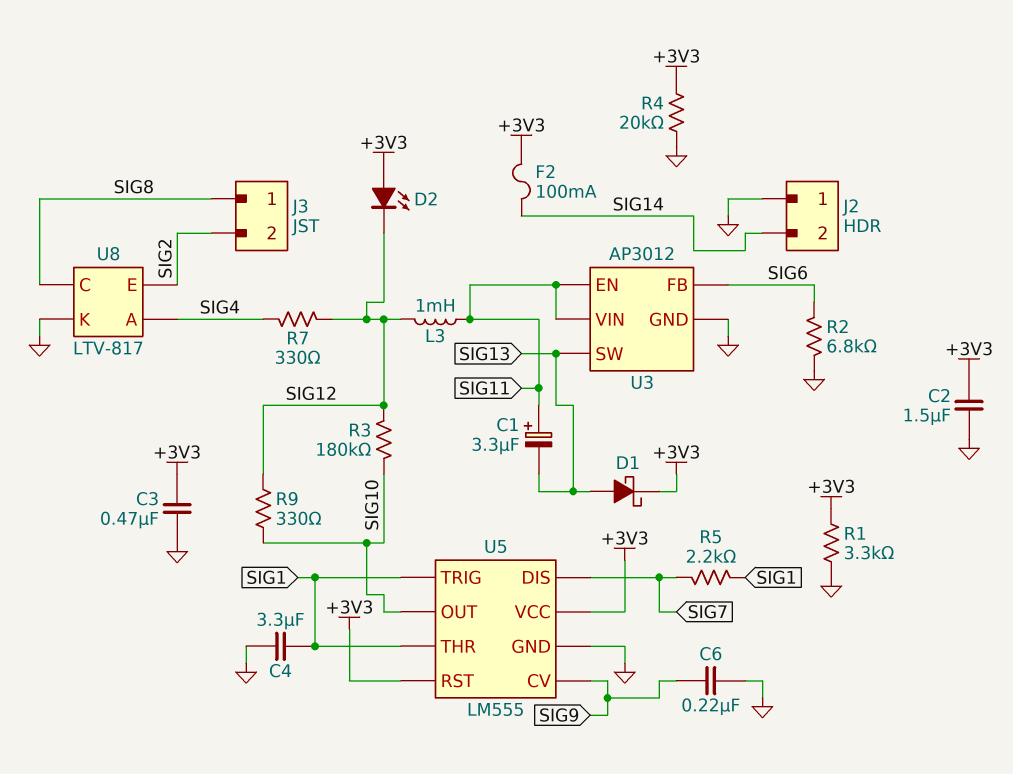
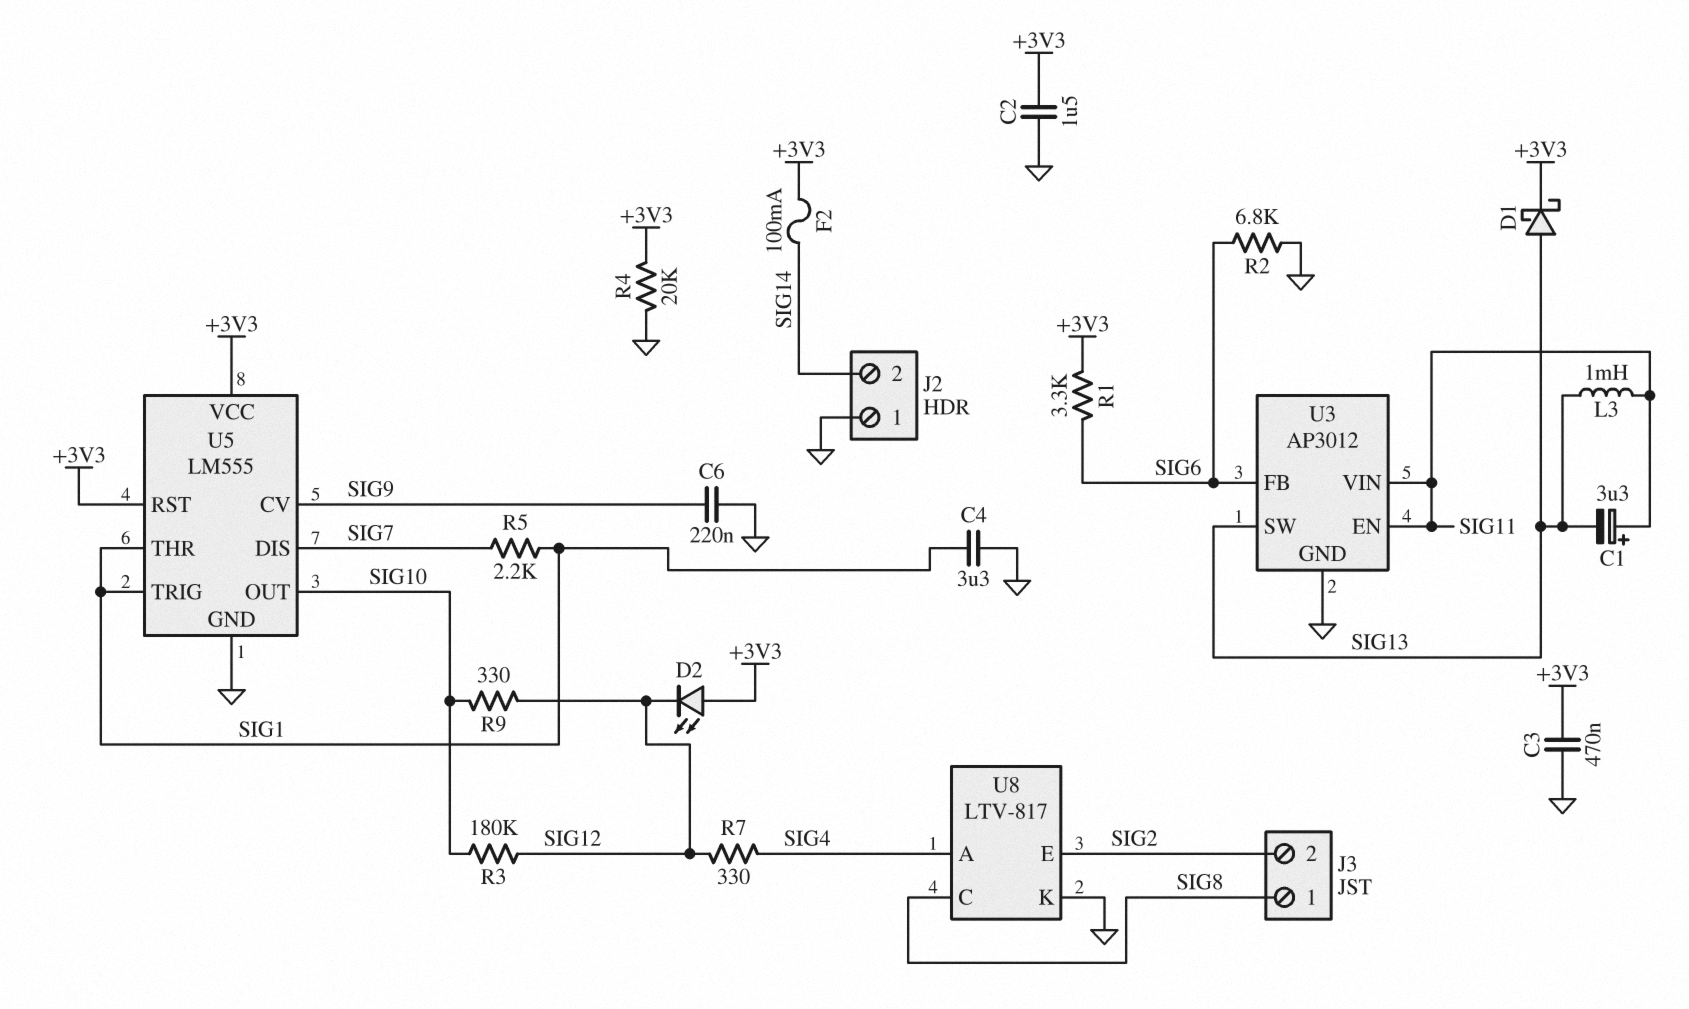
L3: 1mH (SIG11, SIG12) -> 1mH (SIG11, SIG13)
R1: 3.3k (+3V3, GND) -> 3.3k (+3V3, SIG6)

